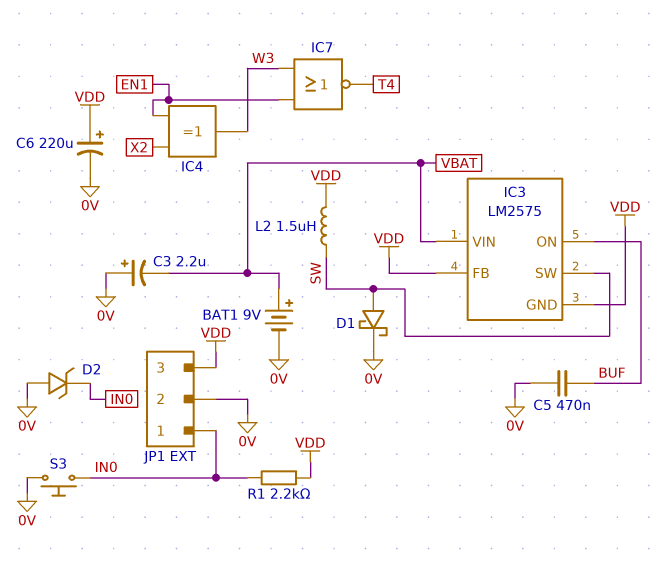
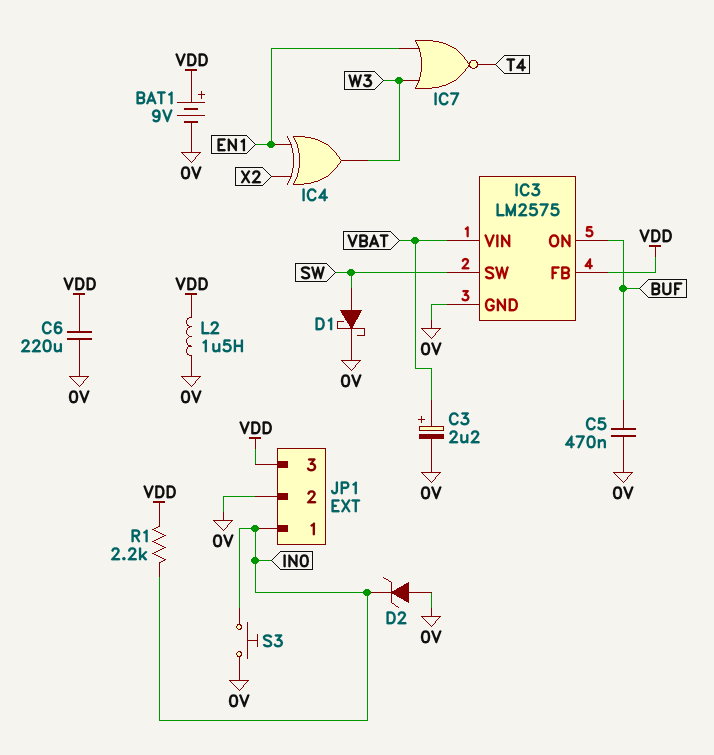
BAT1: 9V (plus VBAT, minus 0V) -> 9V (plus VDD, minus 0V)
C3: 2.2uF (plus 0V, minus VBAT) -> 2.2uF (plus VBAT, minus 0V)
C6: 220uF (plus VDD, minus 0V) -> 220uF (0V, VDD)
IC3 pin GND: VDD -> 0V
L2: 1.5uH (SW, VDD) -> 1.5uH (0V, VDD)

